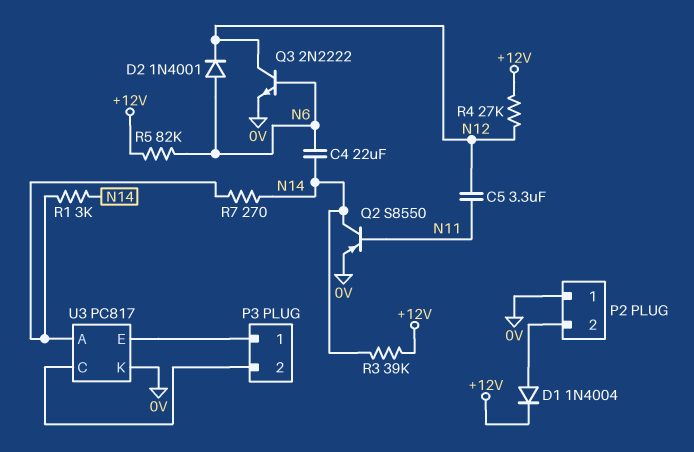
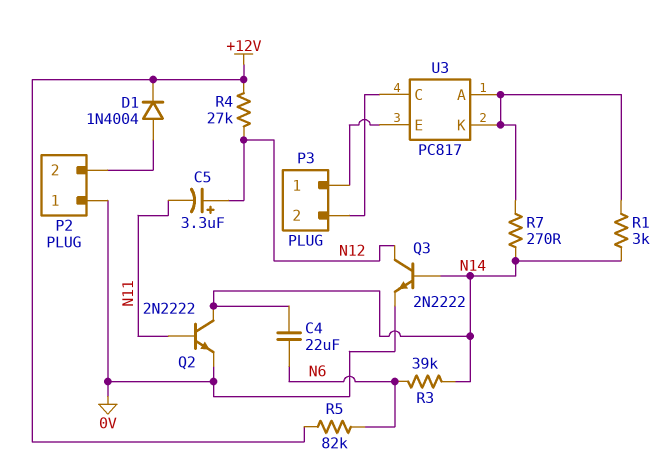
C5: 3.3uF (N11, N12) -> 3.3uF (plus N12, minus N11)
D2: diode 1N4001 (A N6, K N12) -> none
Q2: PNP S8550 (B N11, C N14, E 0V) -> NPN 2N2222 (B N11, C N14, E 0V)
Q3: NPN 2N2222 (B N6, C N12, E 0V) -> NPN 2N2222 (B N14, C N12, E 0V)
R3: 39k (+12V, N14) -> 39k (N6, N14)
U3 pin K: 0V -> U3/A

